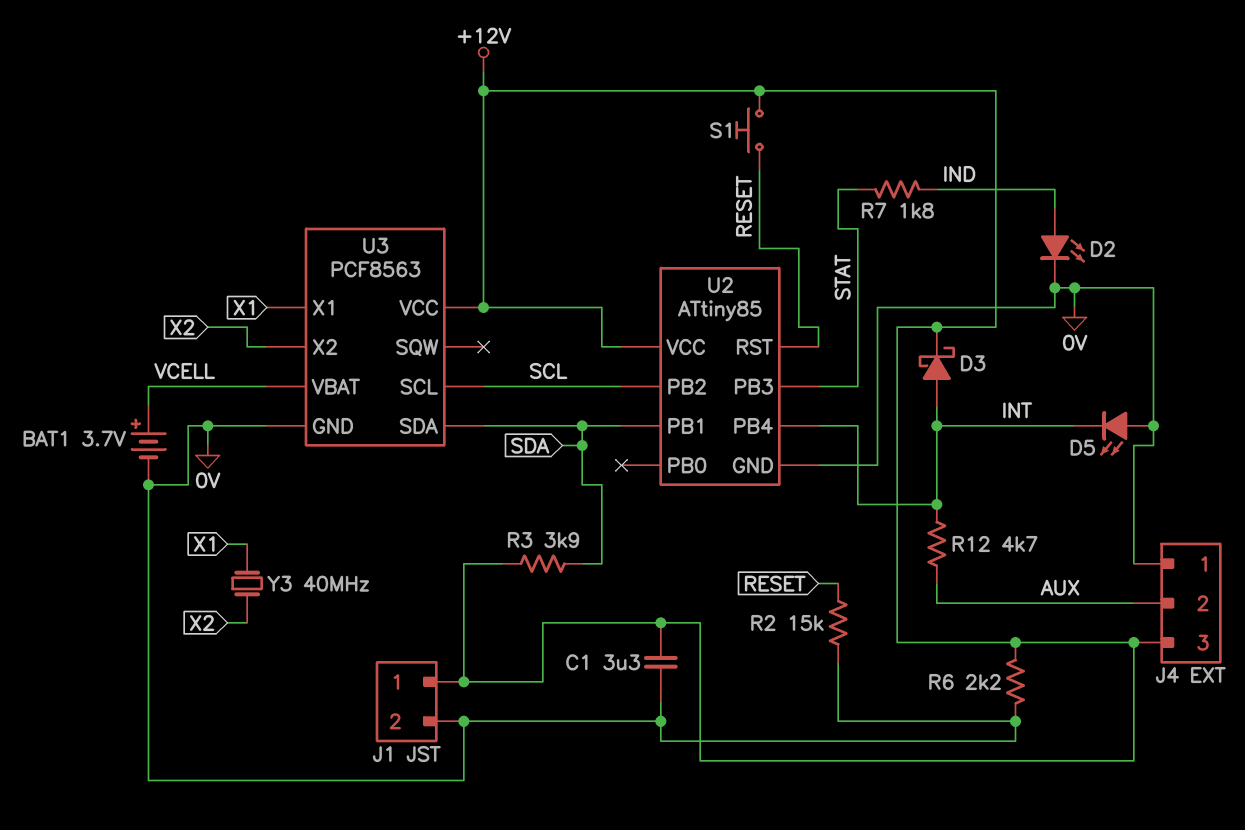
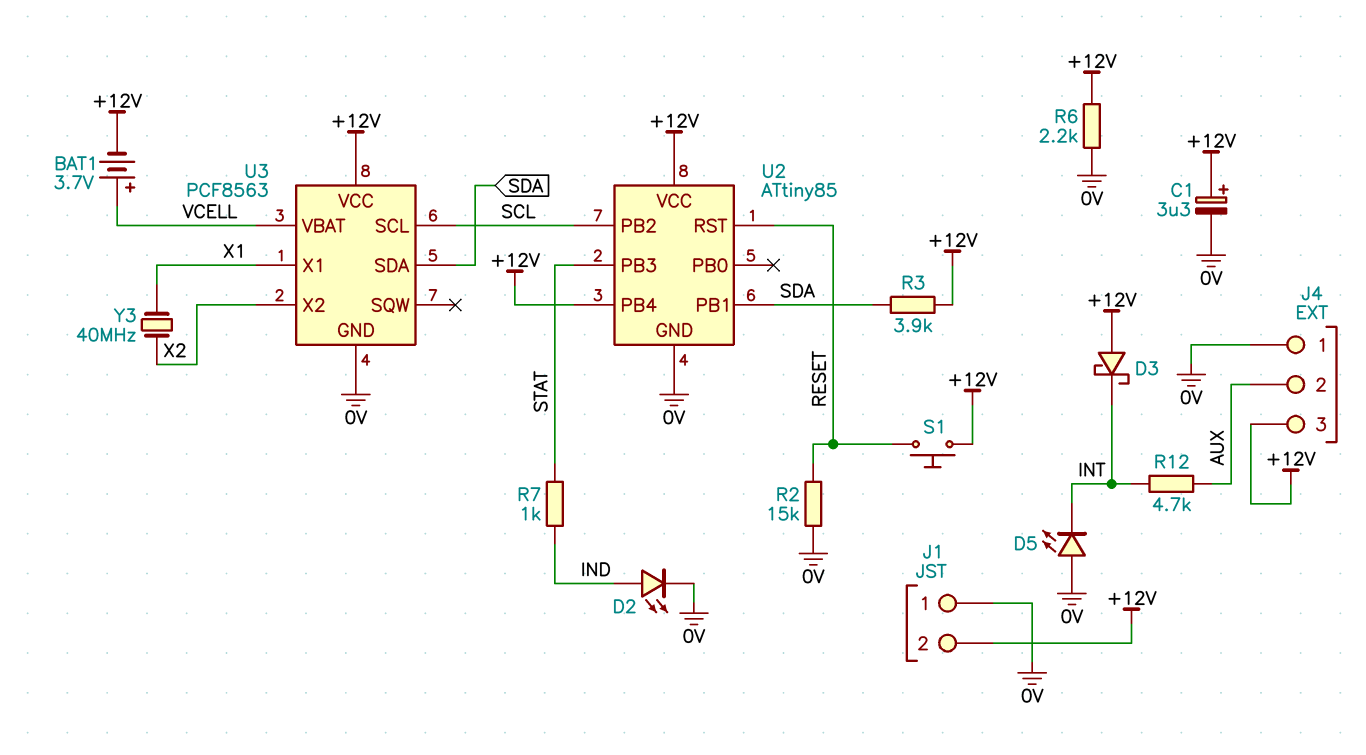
BAT1: 3.7V (plus VCELL, minus 0V) -> 3.7V (plus VCELL, minus +12V)
C1: 3.3uF (+12V, 0V) -> 3.3uF (plus +12V, minus 0V)
D3: schottky (A INT, K +12V) -> schottky (A +12V, K INT)
J1 pin 1: +12V -> 0V
J1 pin 2: 0V -> +12V
R7: 1.8k (IND, STAT) -> 1k (IND, STAT)
U2 pin PB4: INT -> +12V

